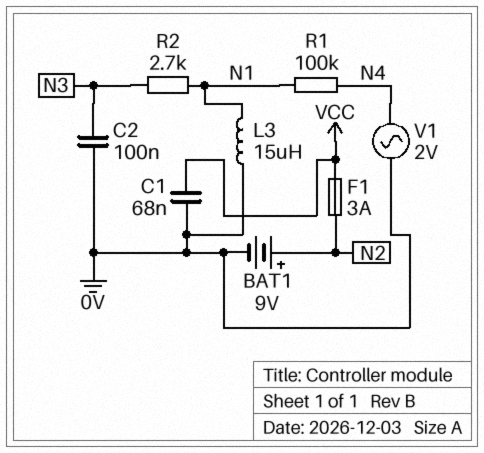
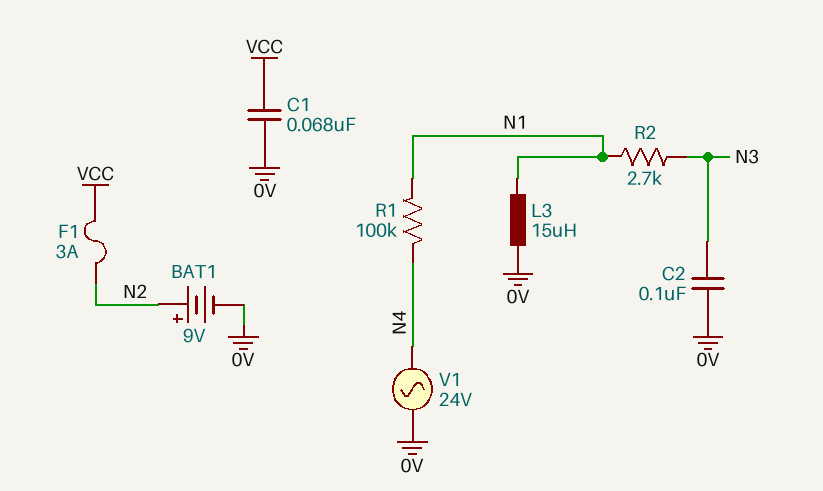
V1: AC 2V (0V, N4) -> AC 24V (0V, N4)

